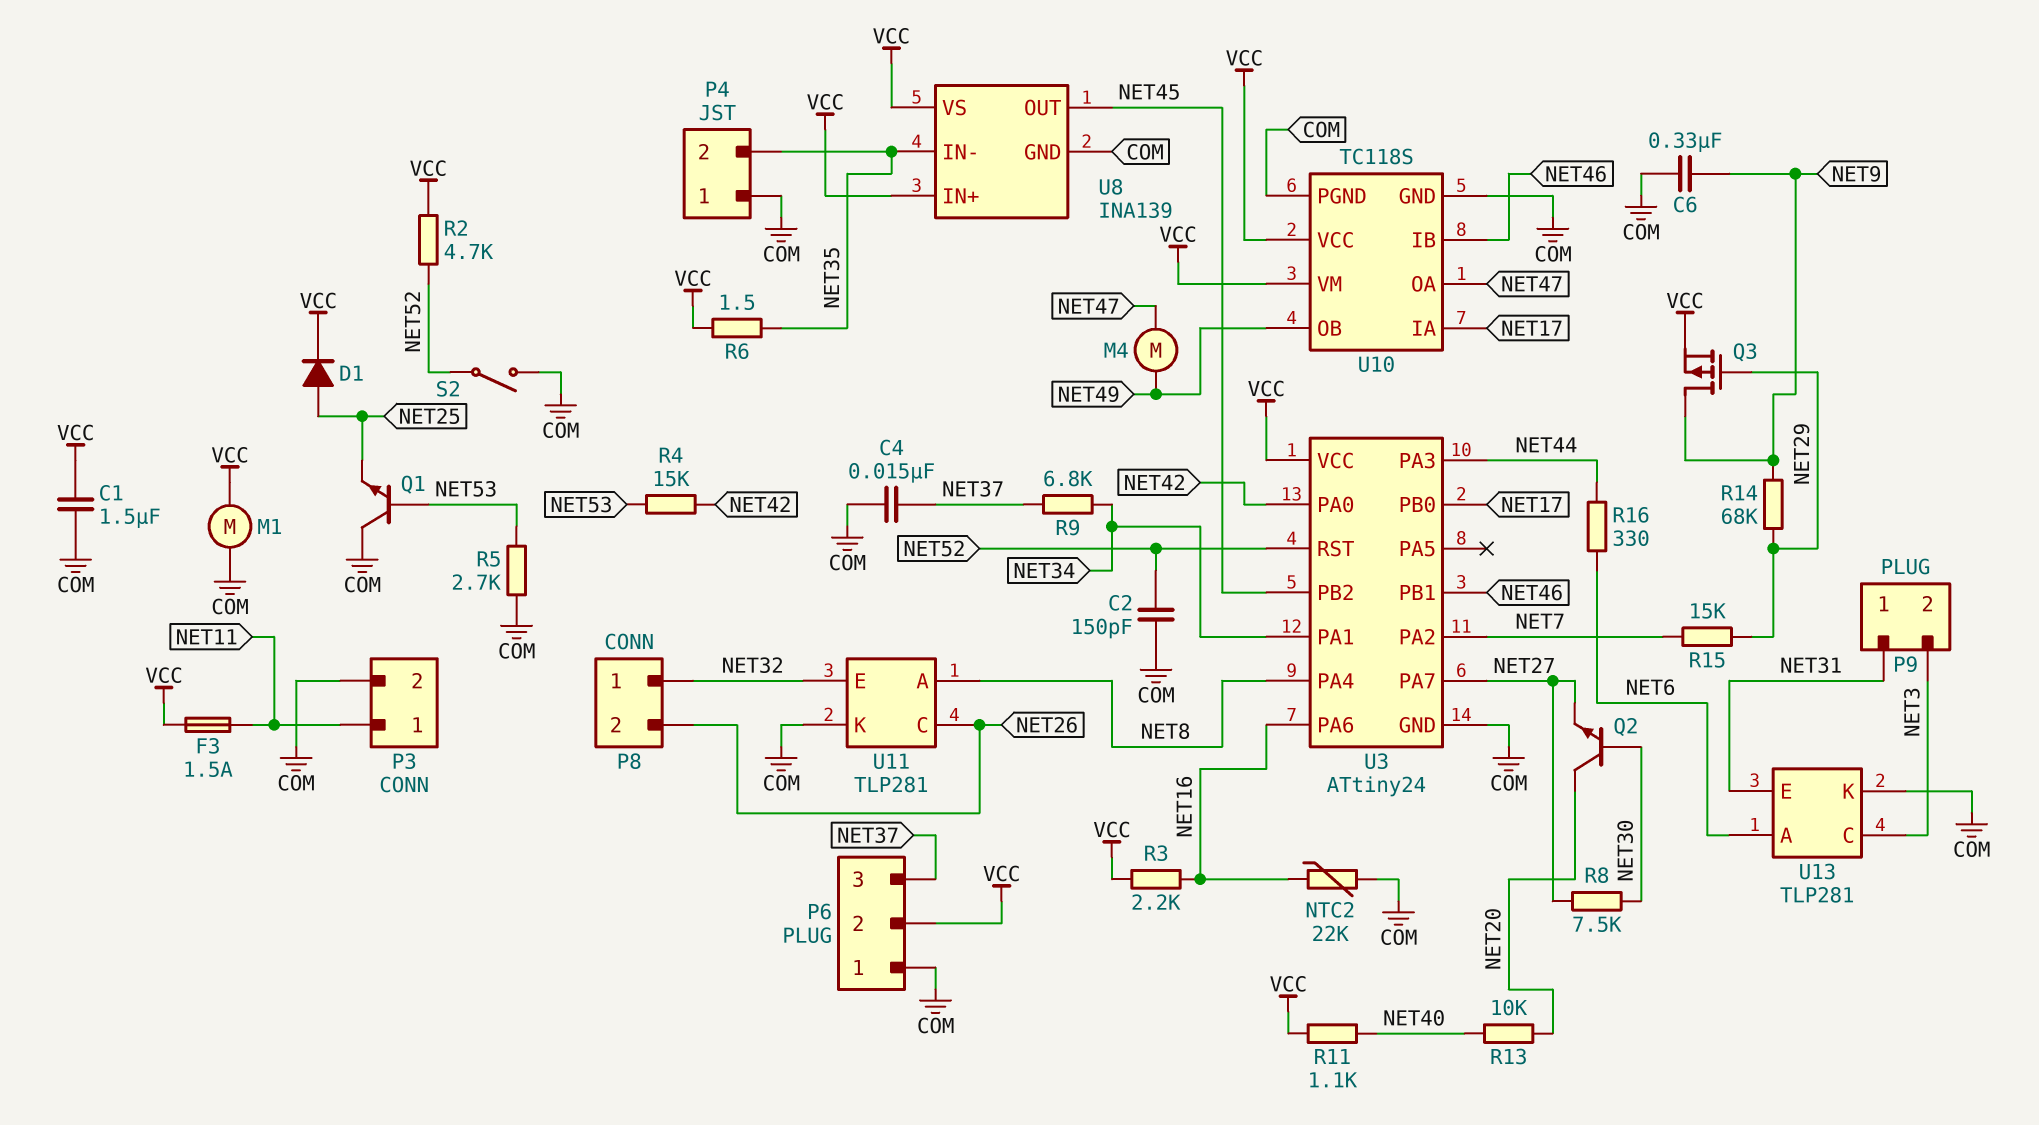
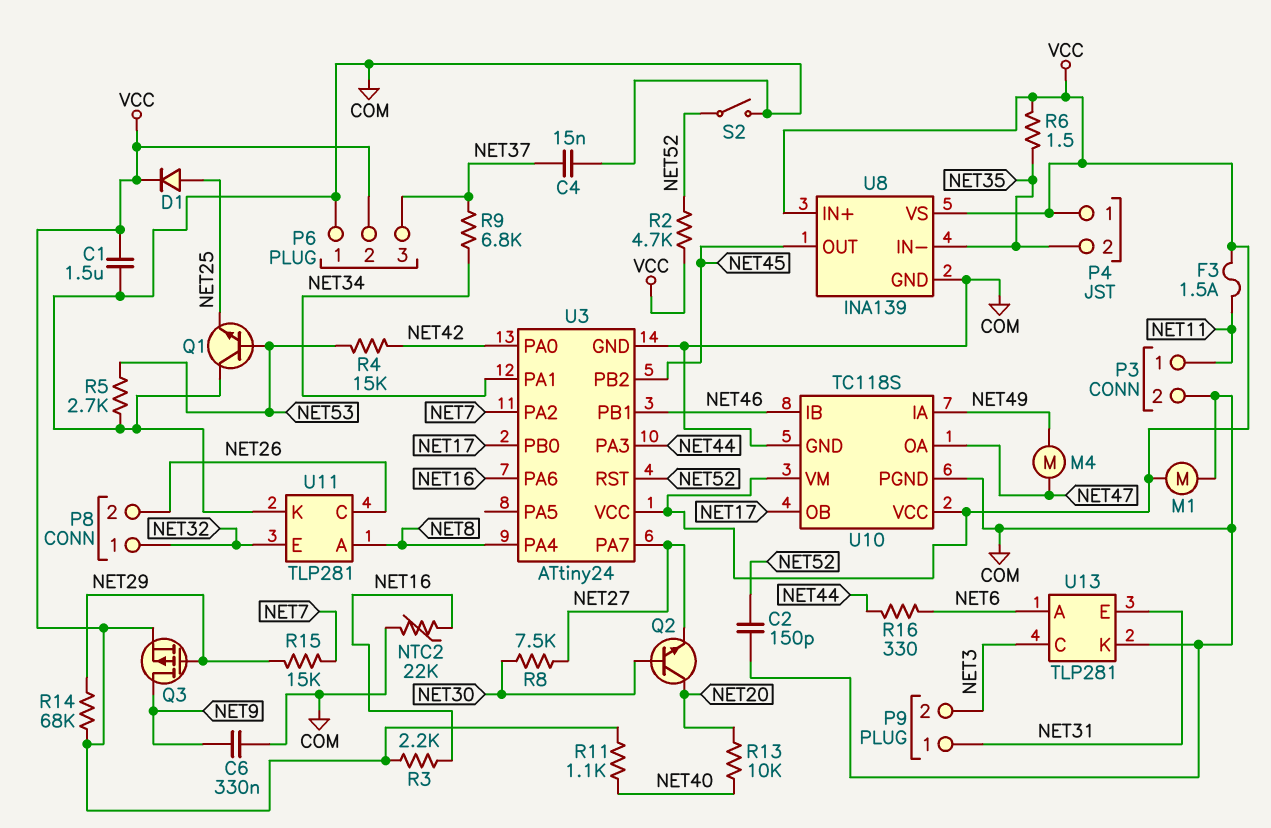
P4 pin 1: COM -> VCC
R14: 68k (NET9, NET29) -> 68k (NET29, VCC)
U10 pin IA: NET17 -> NET49
U10 pin OB: NET49 -> NET17

